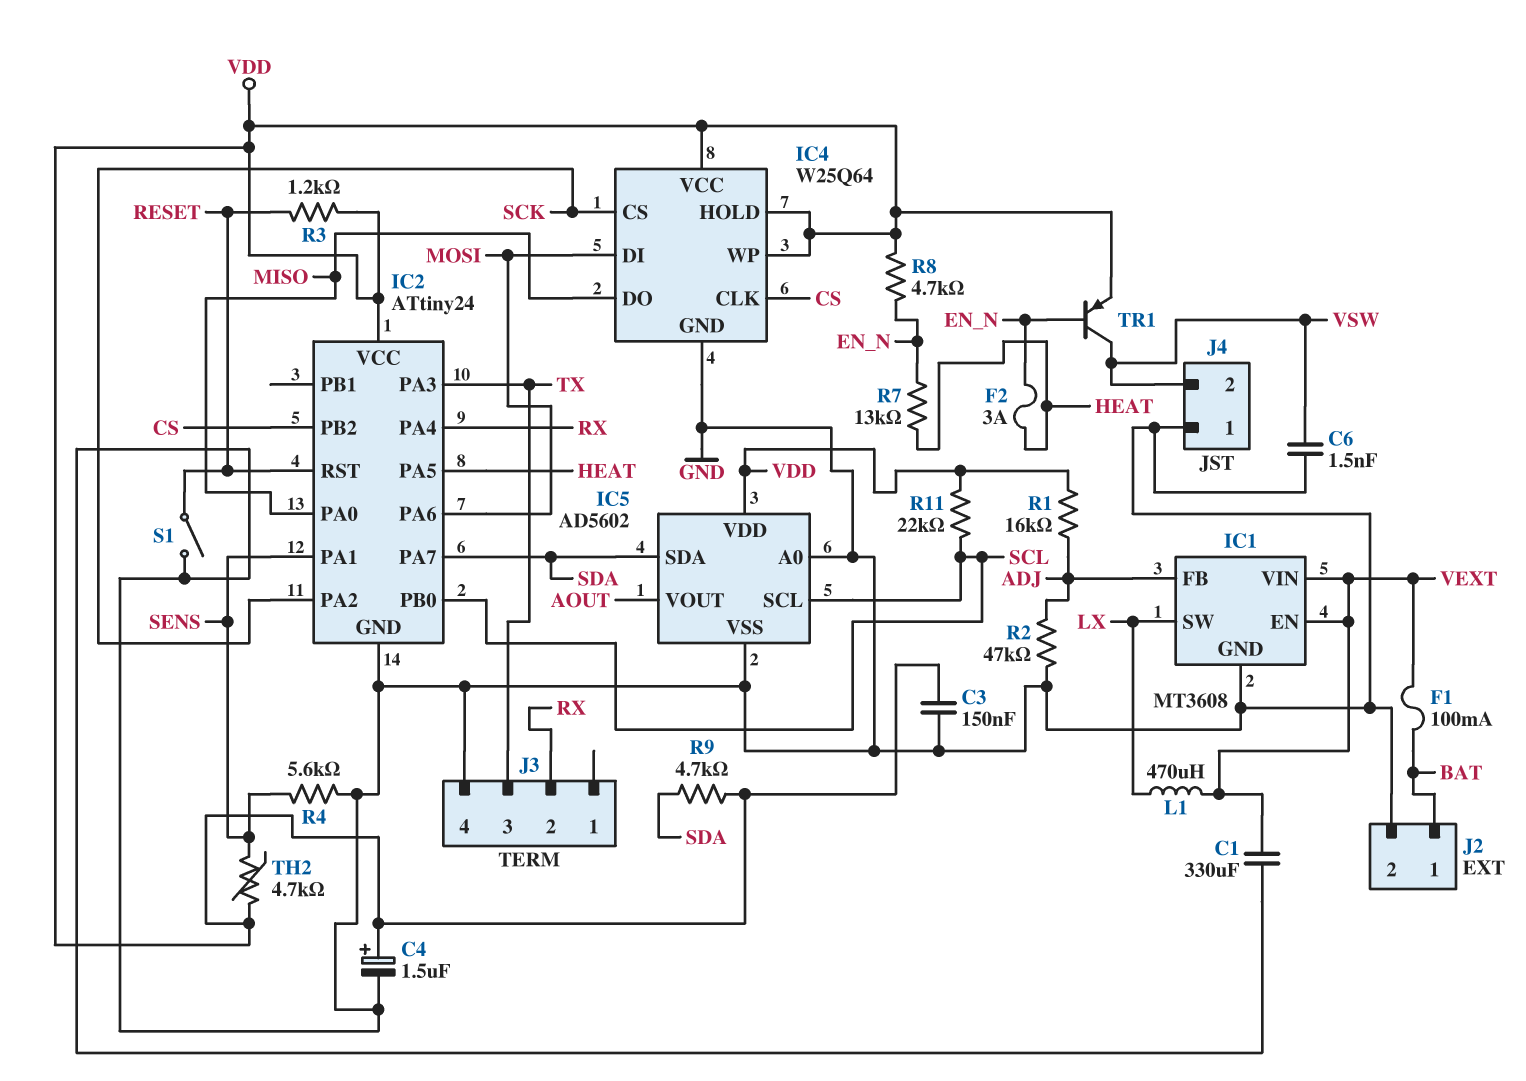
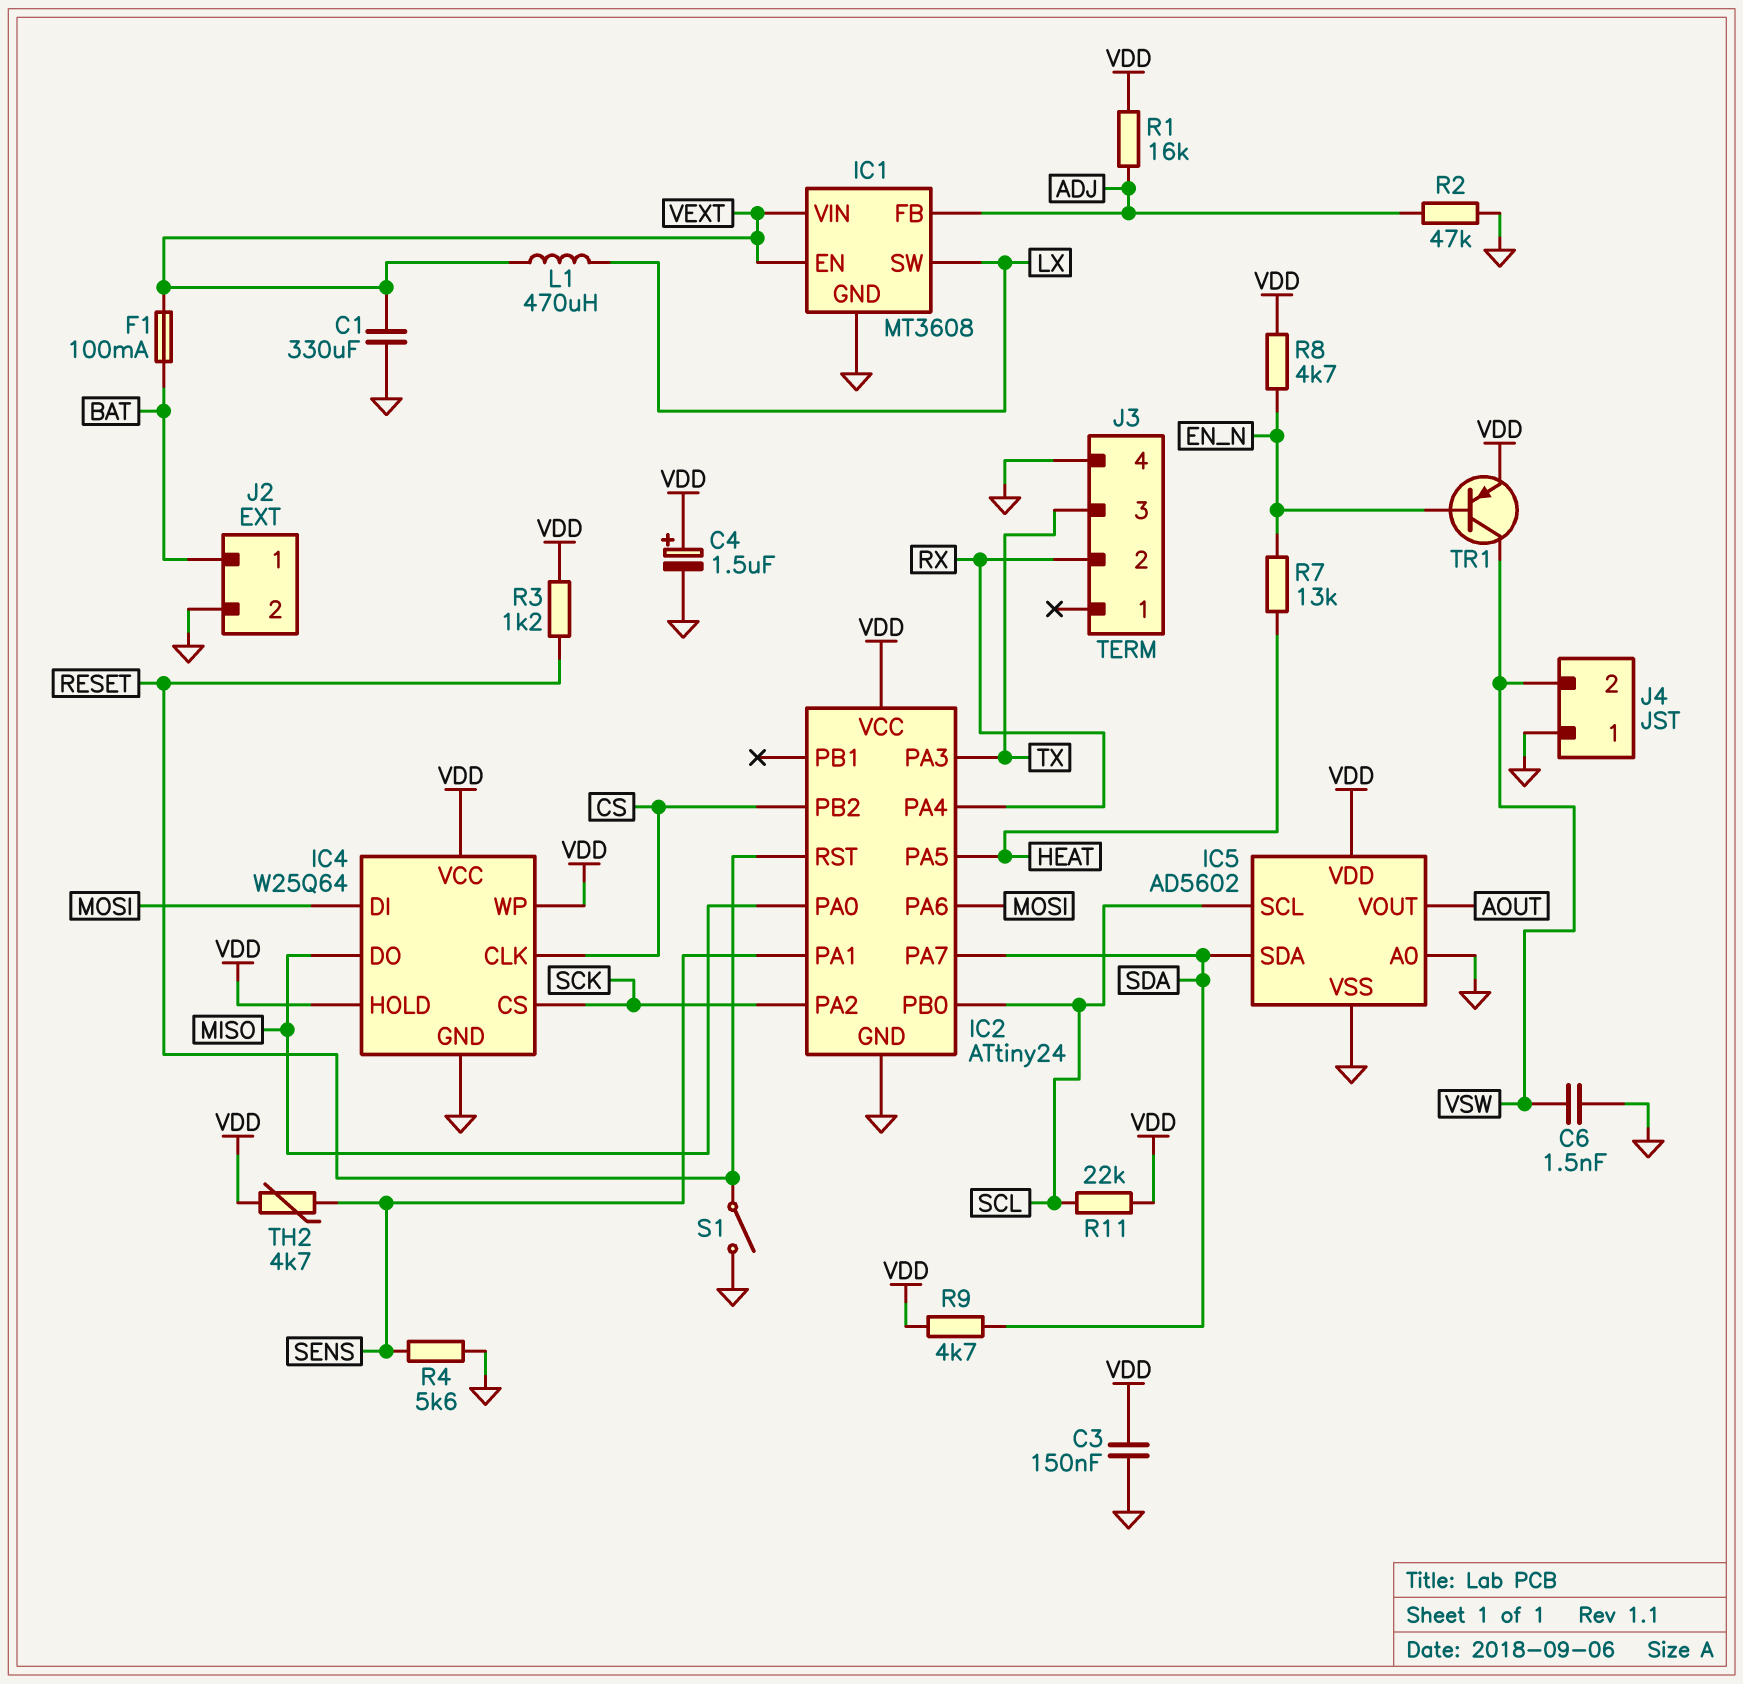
F2: 3A (EN_N, HEAT) -> none

